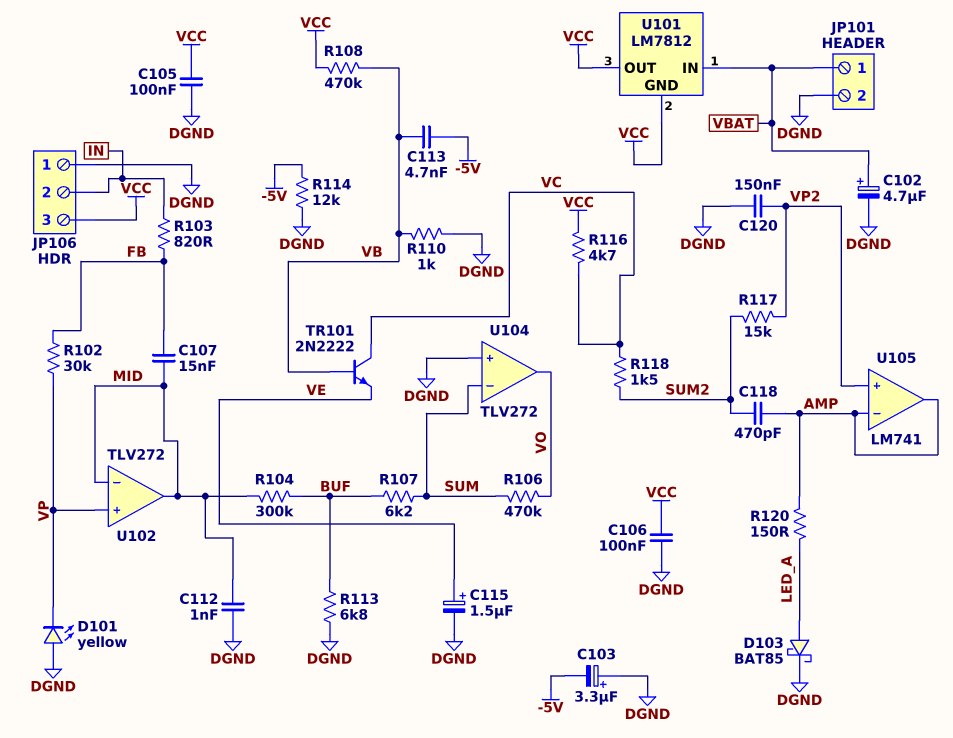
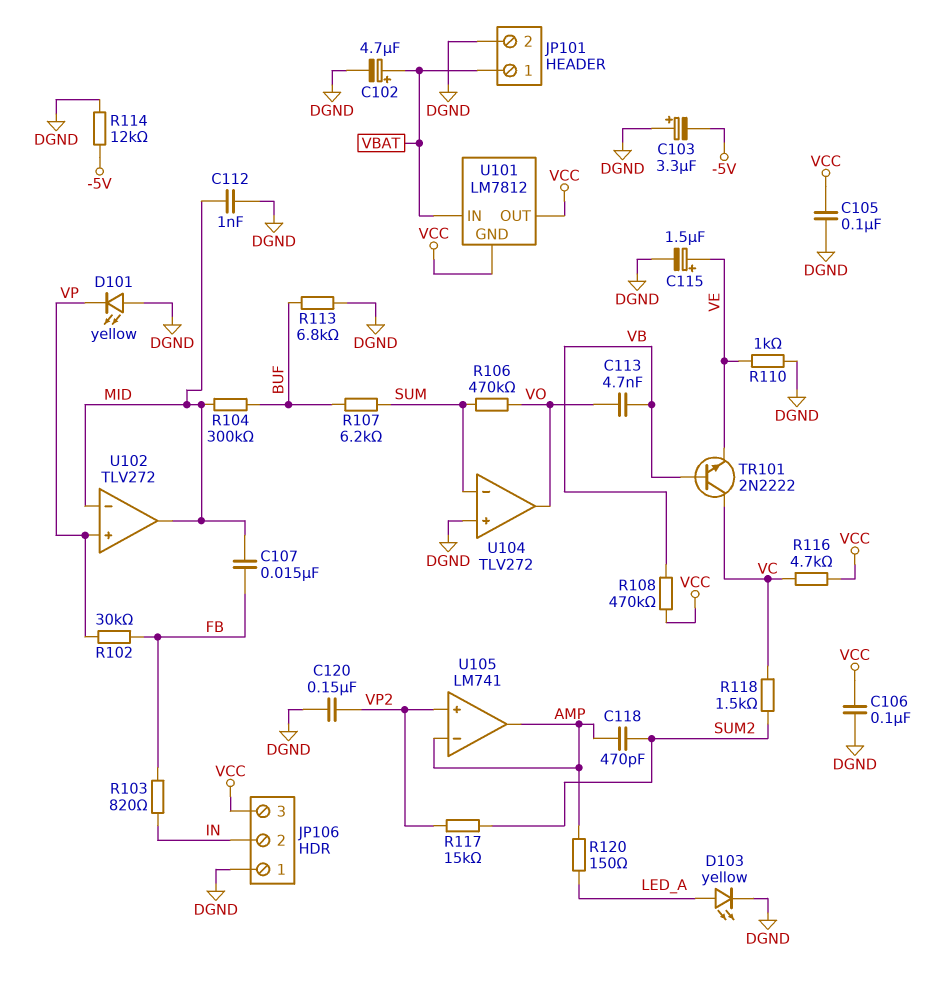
C113: 4.7nF (-5V, VB) -> 4.7nF (VB, VO)
D103: schottky BAT85 (A LED_A, K DGND) -> LED yellow (A LED_A, K DGND)
R110: 1k (DGND, VB) -> 1k (DGND, VE)

